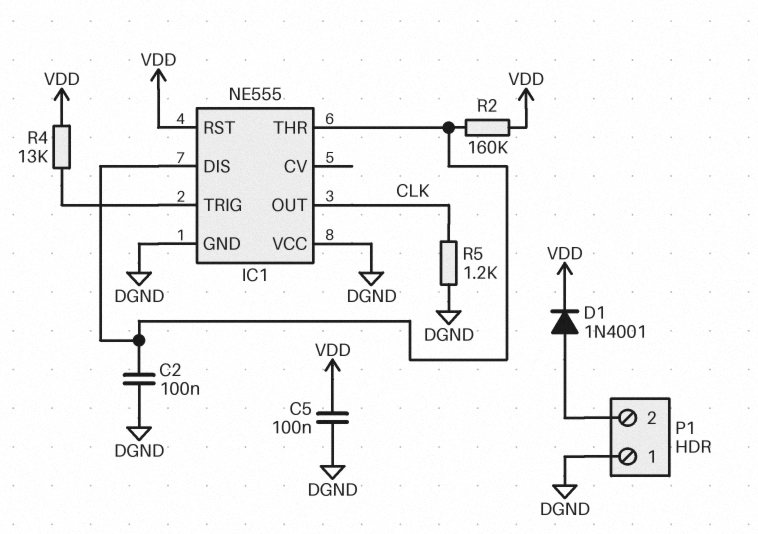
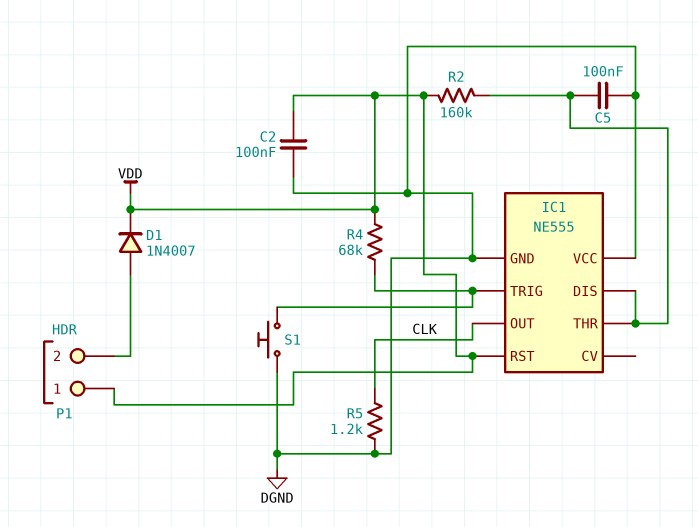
C2: 100nF (DGND, IC1/DIS) -> 100nF (DGND, VDD)
C5: 100nF (DGND, VDD) -> 100nF (DGND, IC1/DIS)
D1: diode 1N4001 (A P1/2, K VDD) -> diode 1N4007 (A P1/2, K VDD)
P1 pin 1: DGND -> VDD
R4: 13k (IC1/TRIG, VDD) -> 68k (IC1/TRIG, VDD)
S1: none -> button (DGND, IC1/TRIG)

